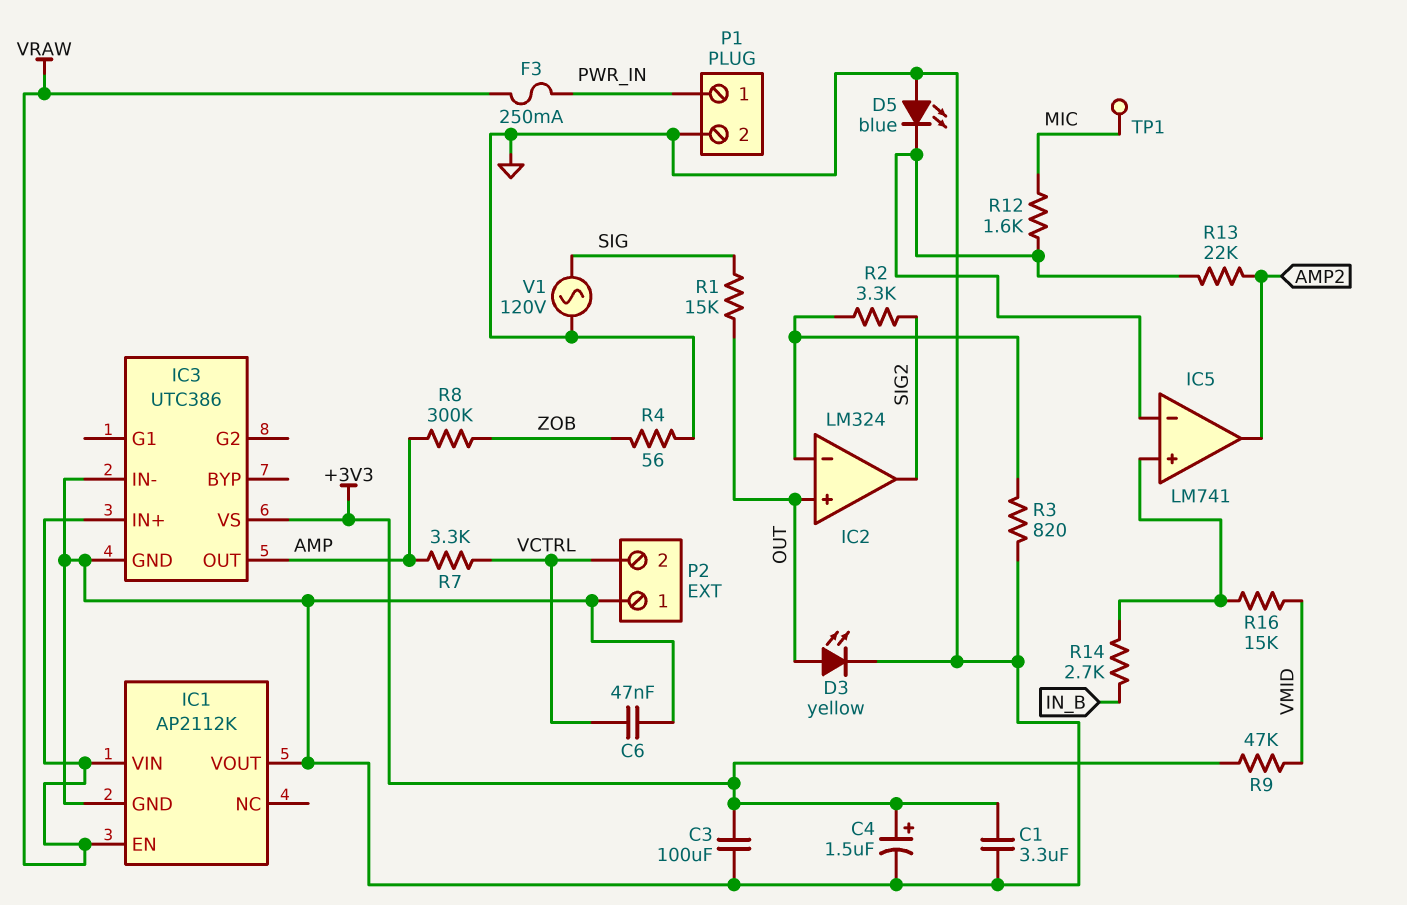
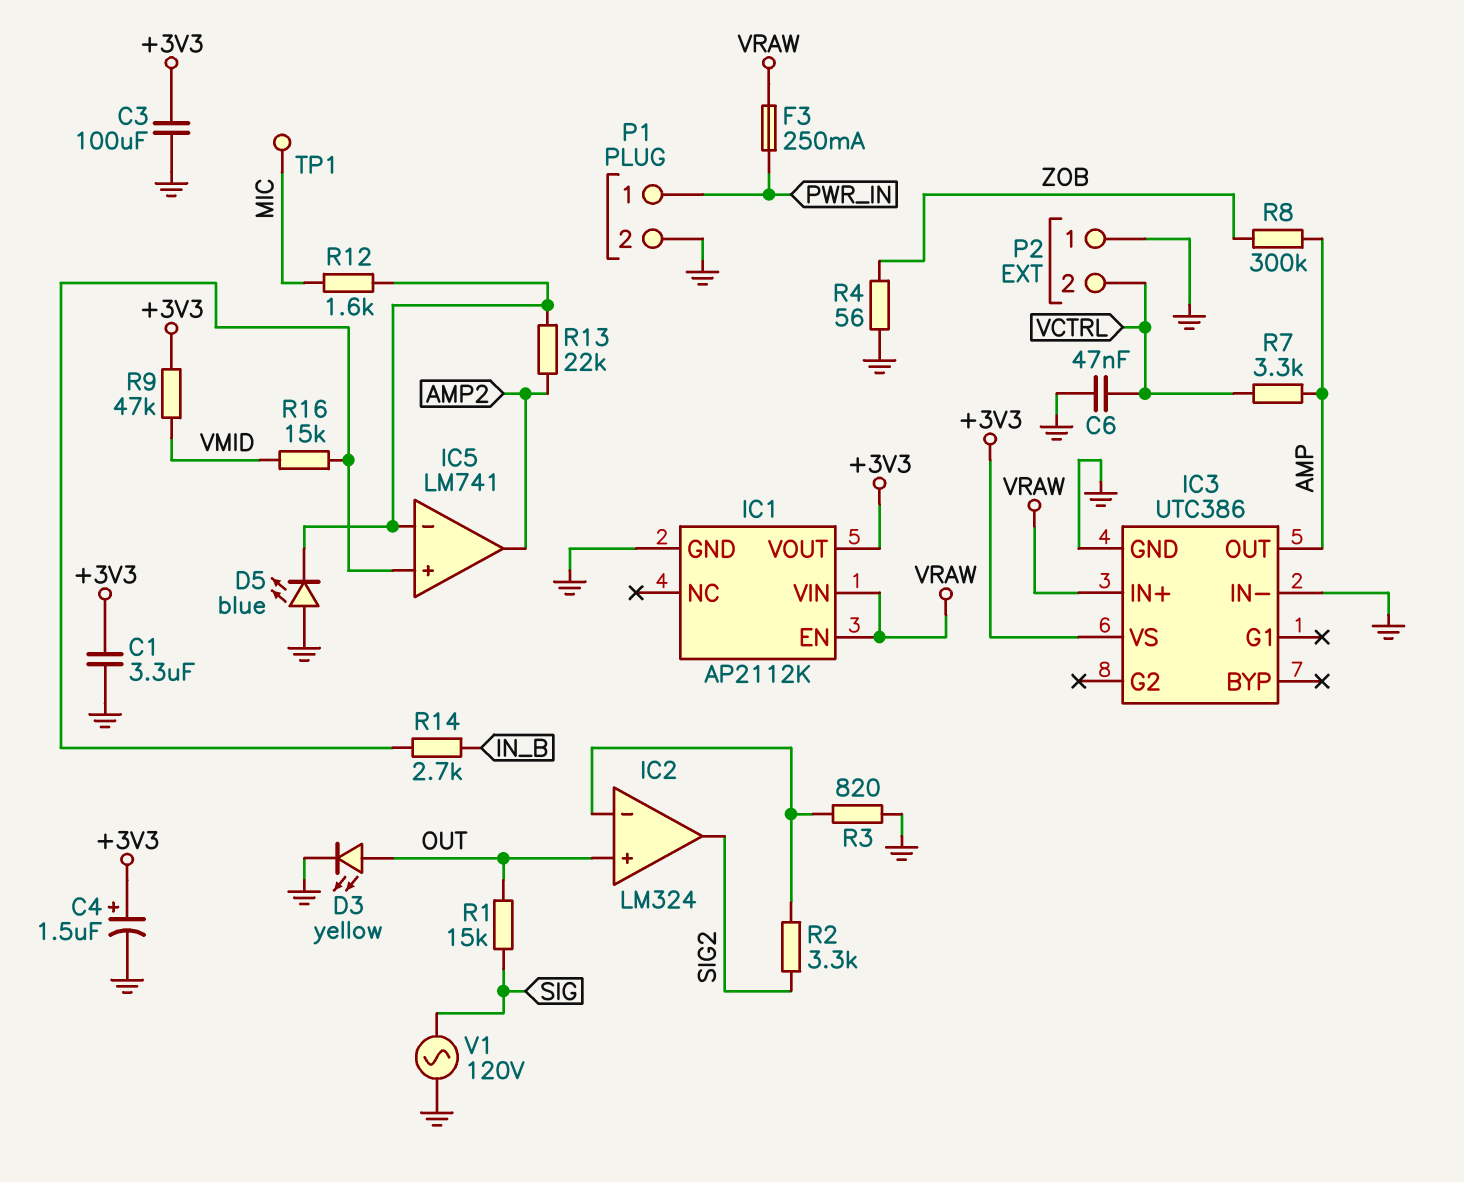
IC1 pin VOUT: GND -> +3V3

